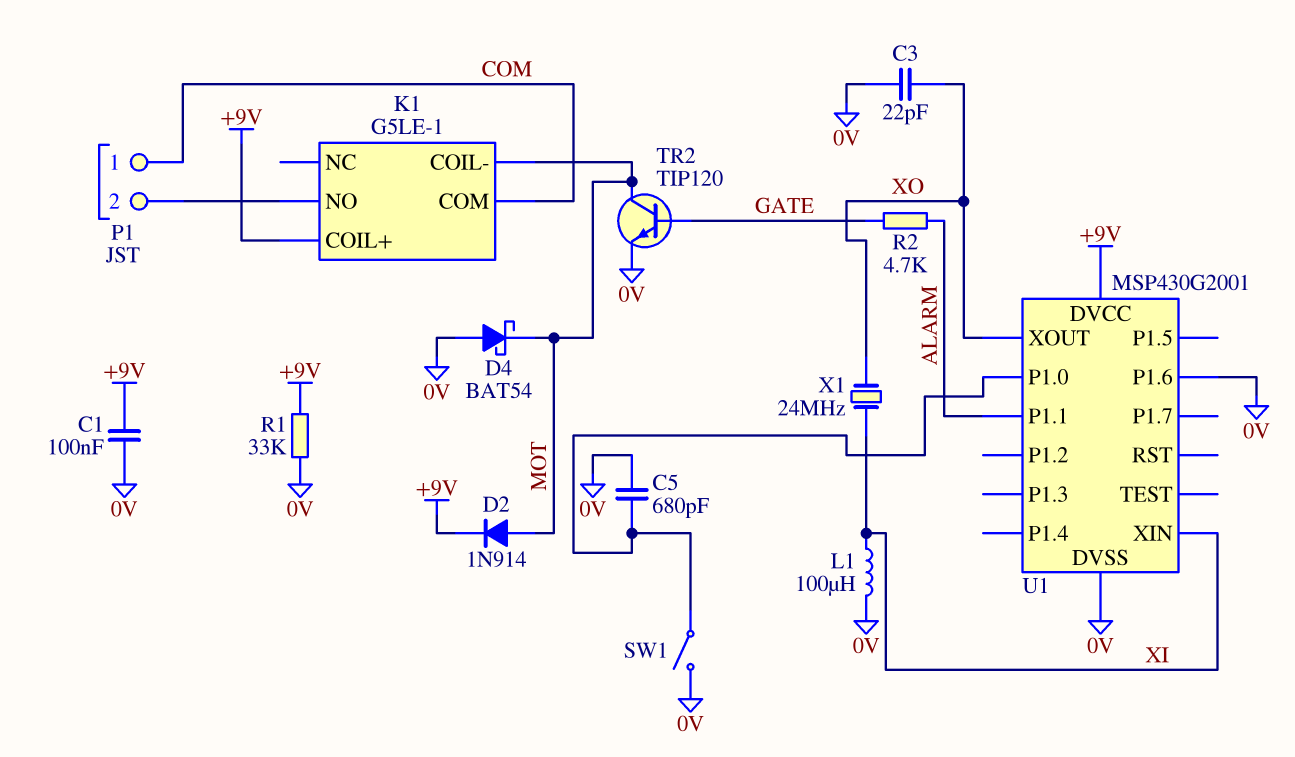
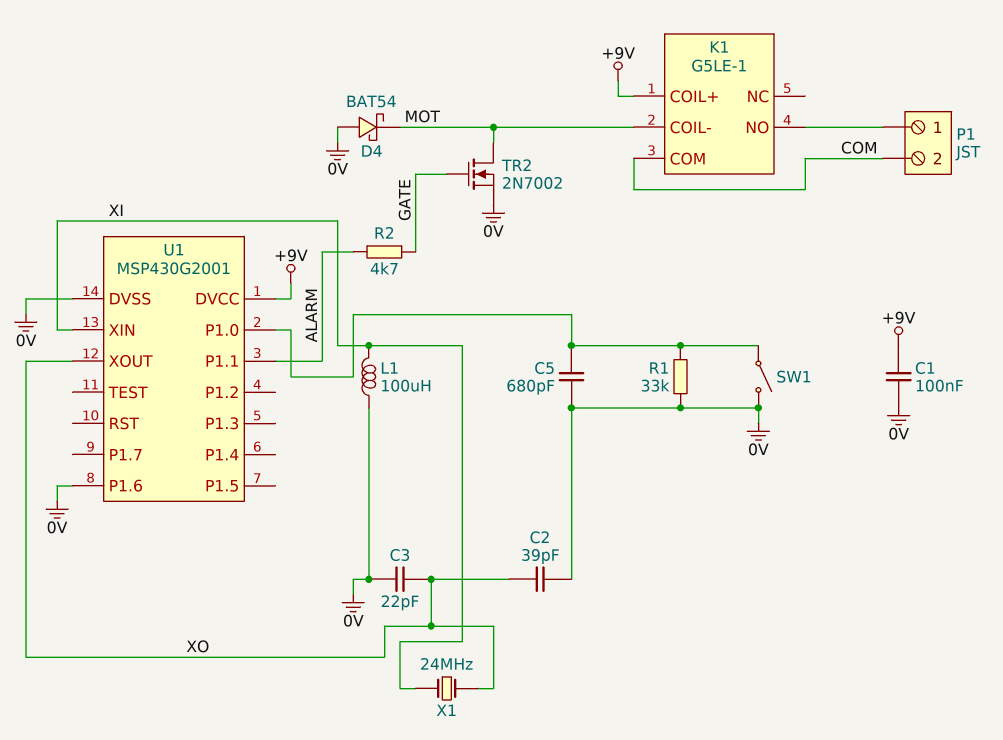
C2: none -> 39pF (0V, XO)
D2: diode 1N914 (A MOT, K +9V) -> none
P1 pin 1: COM -> K1/NO
P1 pin 2: K1/NO -> COM
R1: 33k (+9V, 0V) -> 33k (0V, U1/P1.0)
TR2: NPN TIP120 (B GATE, C MOT, E 0V) -> NMOS 2N7002 (G GATE, D MOT, S 0V)

